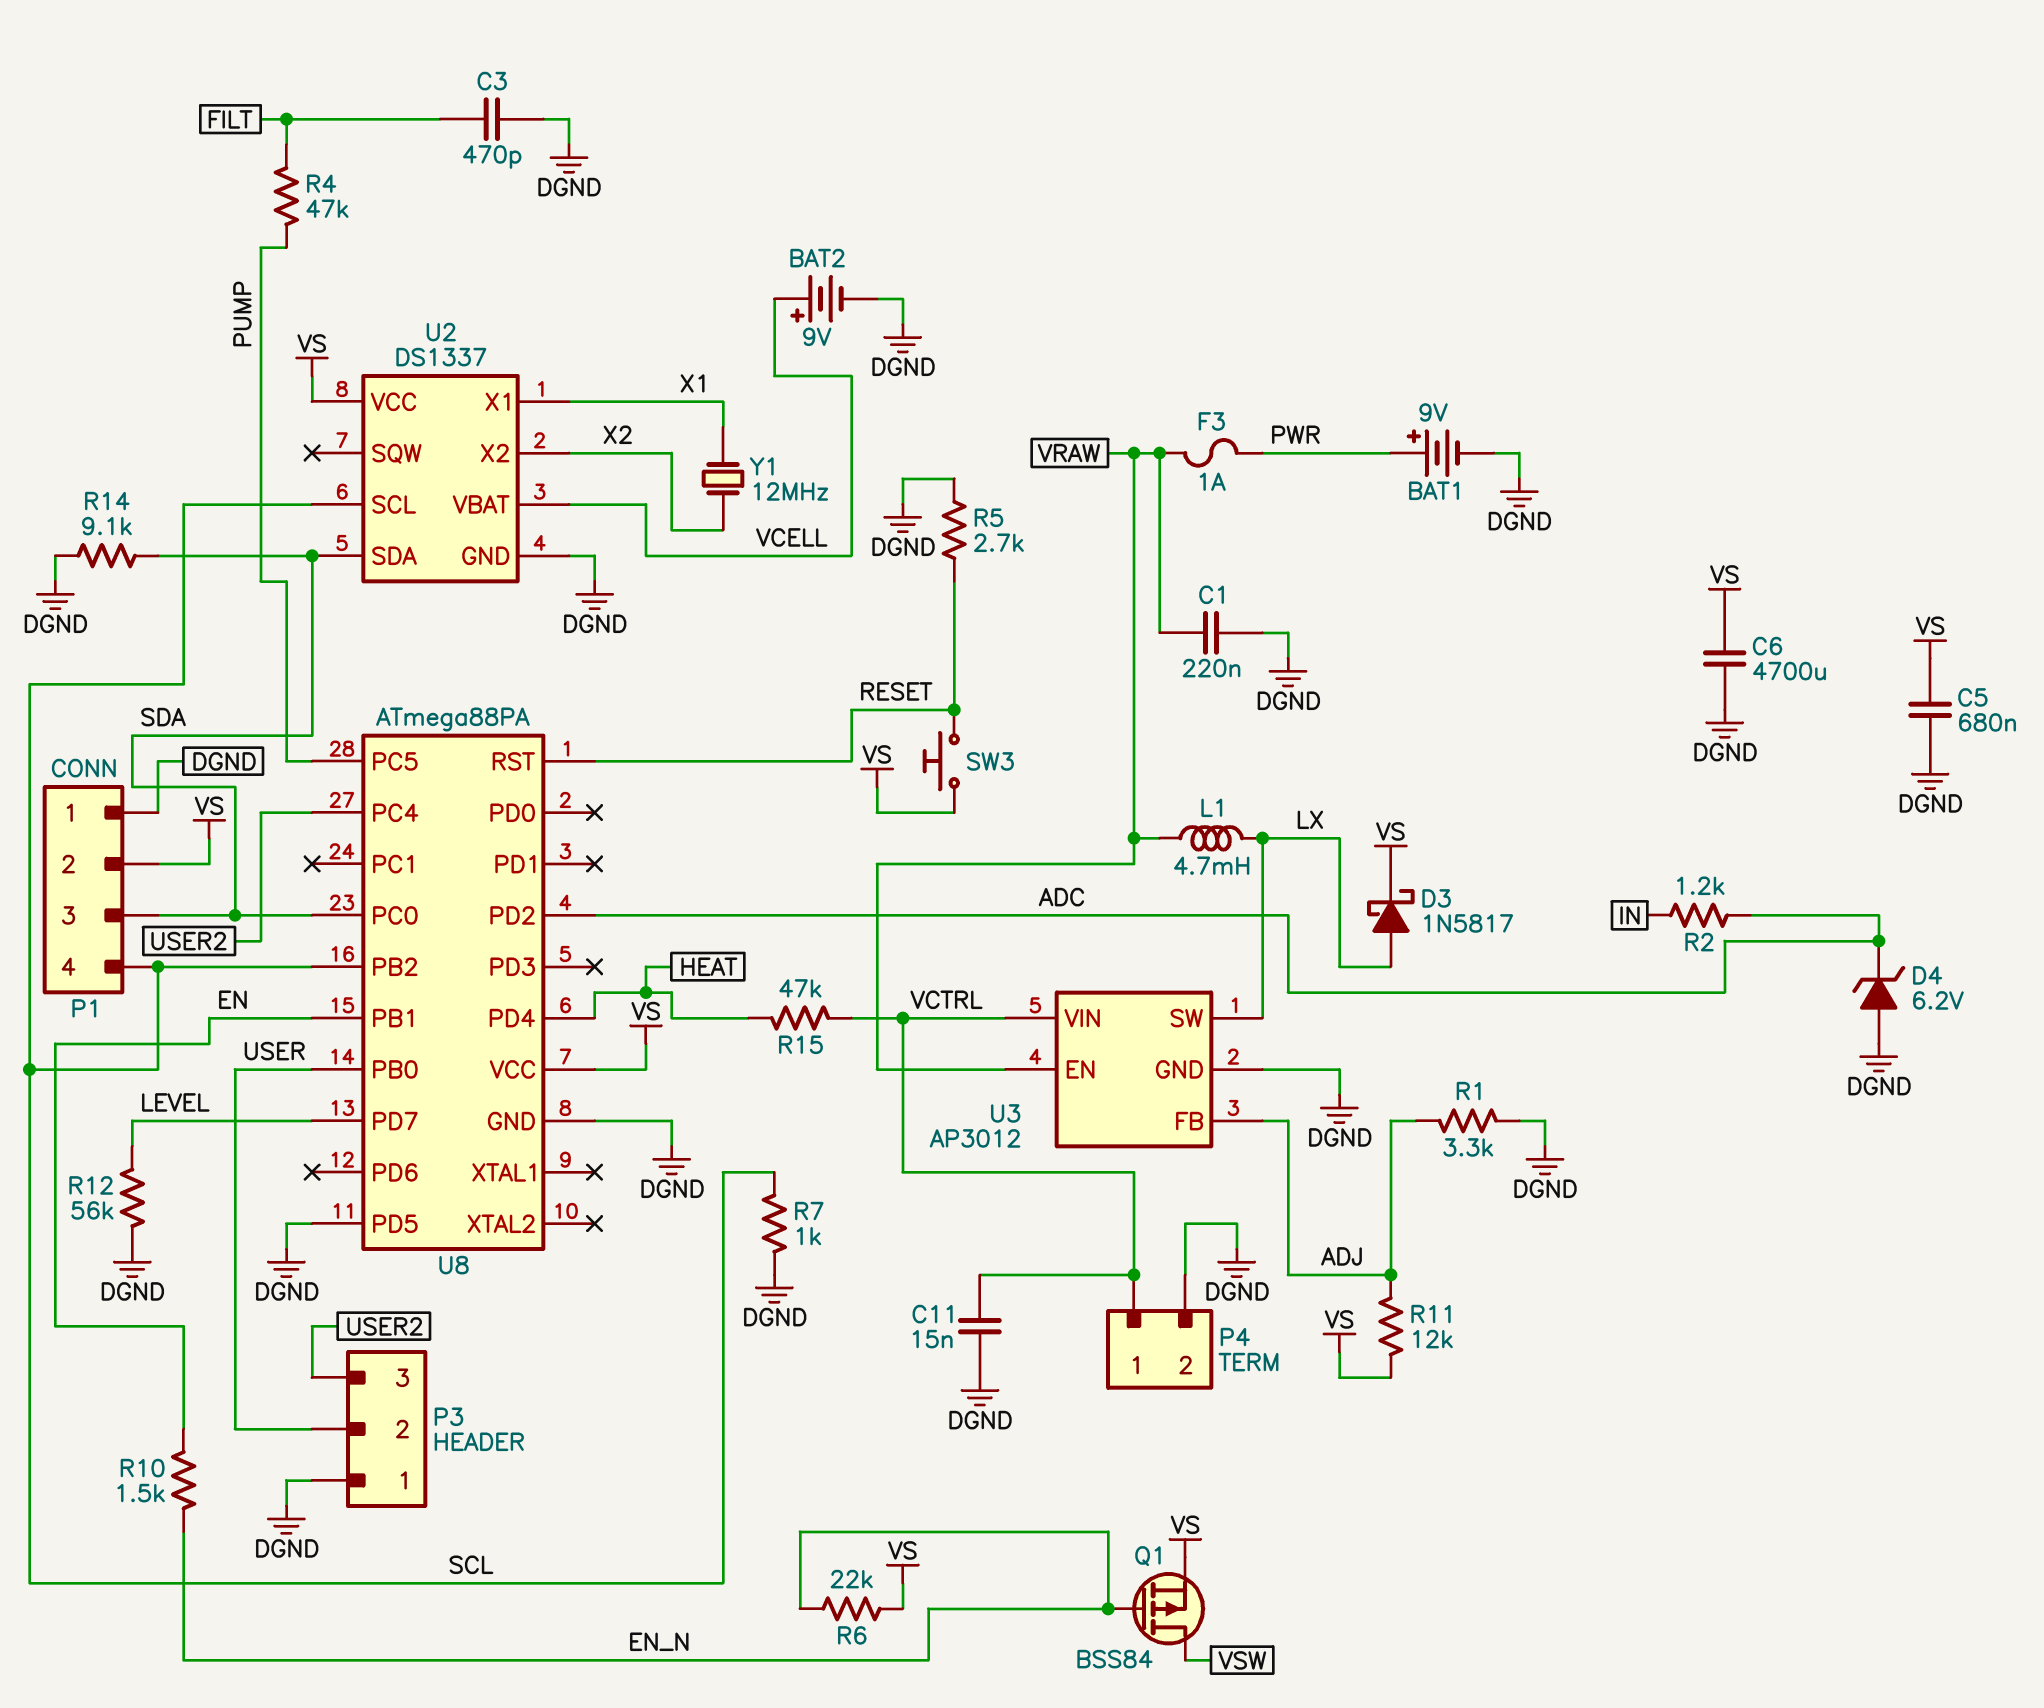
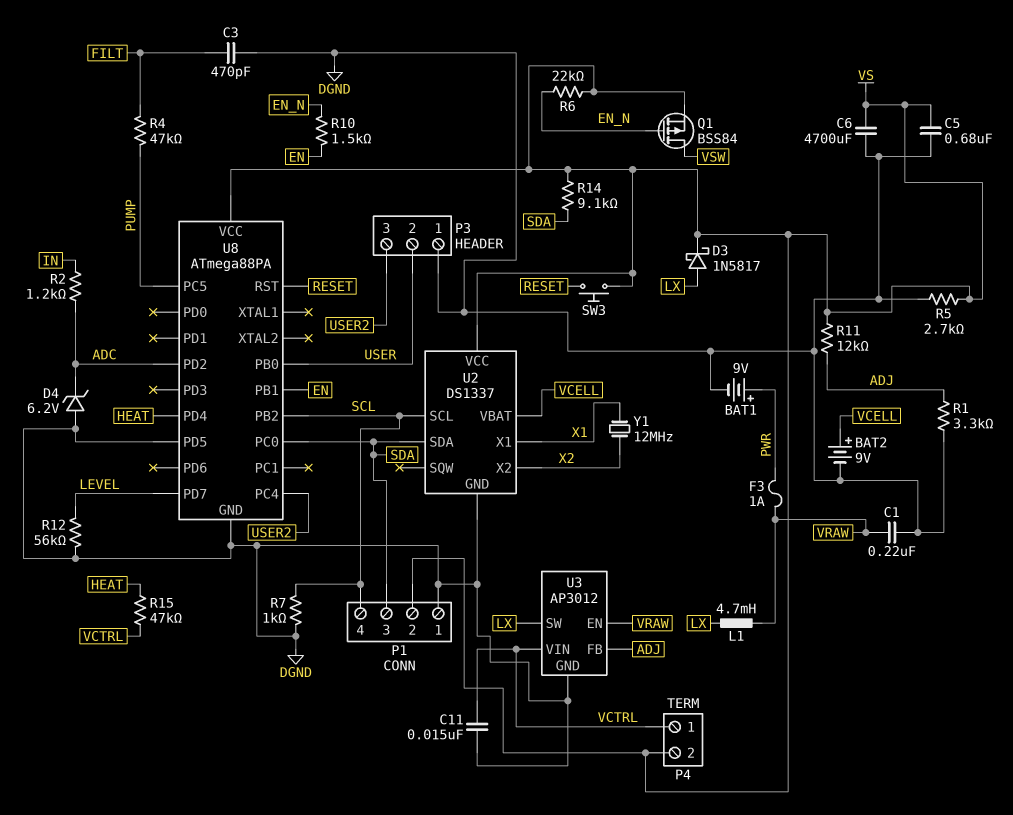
P4 pin 2: DGND -> VS
R5: 2.7k (DGND, RESET) -> 2.7k (DGND, VS)
R14: 9.1k (DGND, SDA) -> 9.1k (SDA, VS)

